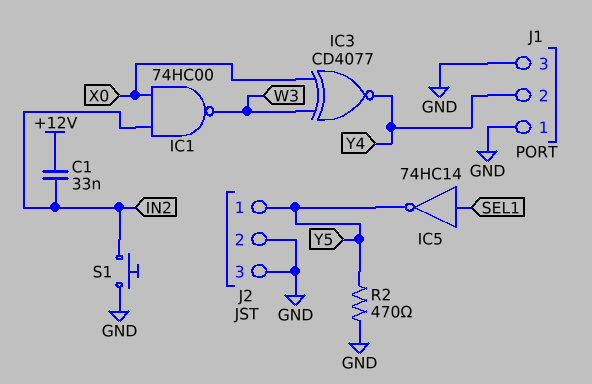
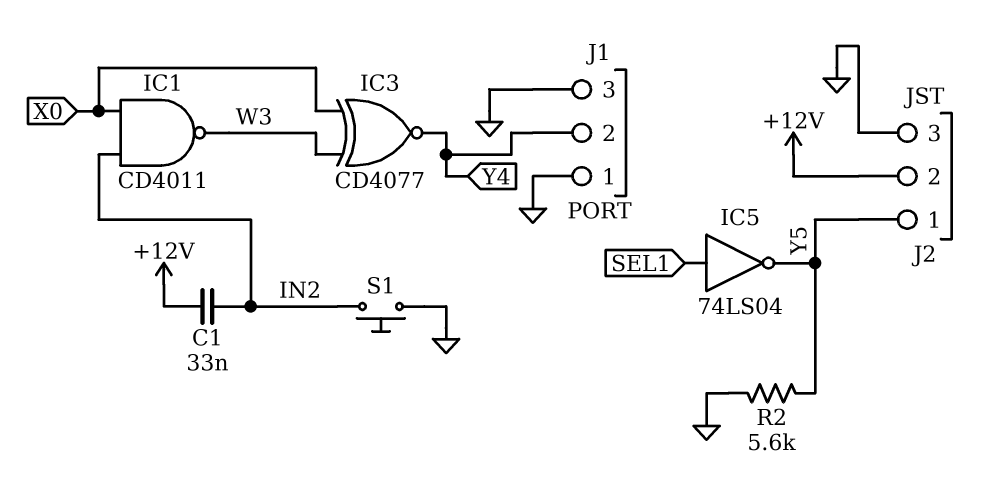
IC1: NAND 74HC00 (in IN2, in X0, out W3) -> NAND CD4011 (in IN2, in X0, out W3)
IC5: NOT 74HC14 (in SEL1, out Y5) -> NOT 74LS04 (in SEL1, out Y5)
J2 pin 2: GND -> +12V
R2: 470 (GND, Y5) -> 5.6k (GND, Y5)

